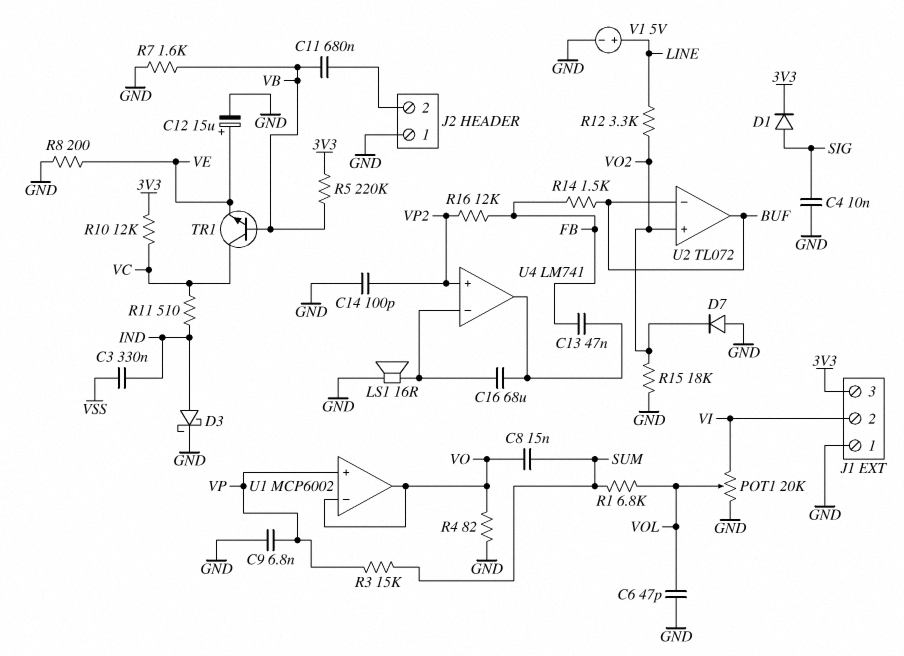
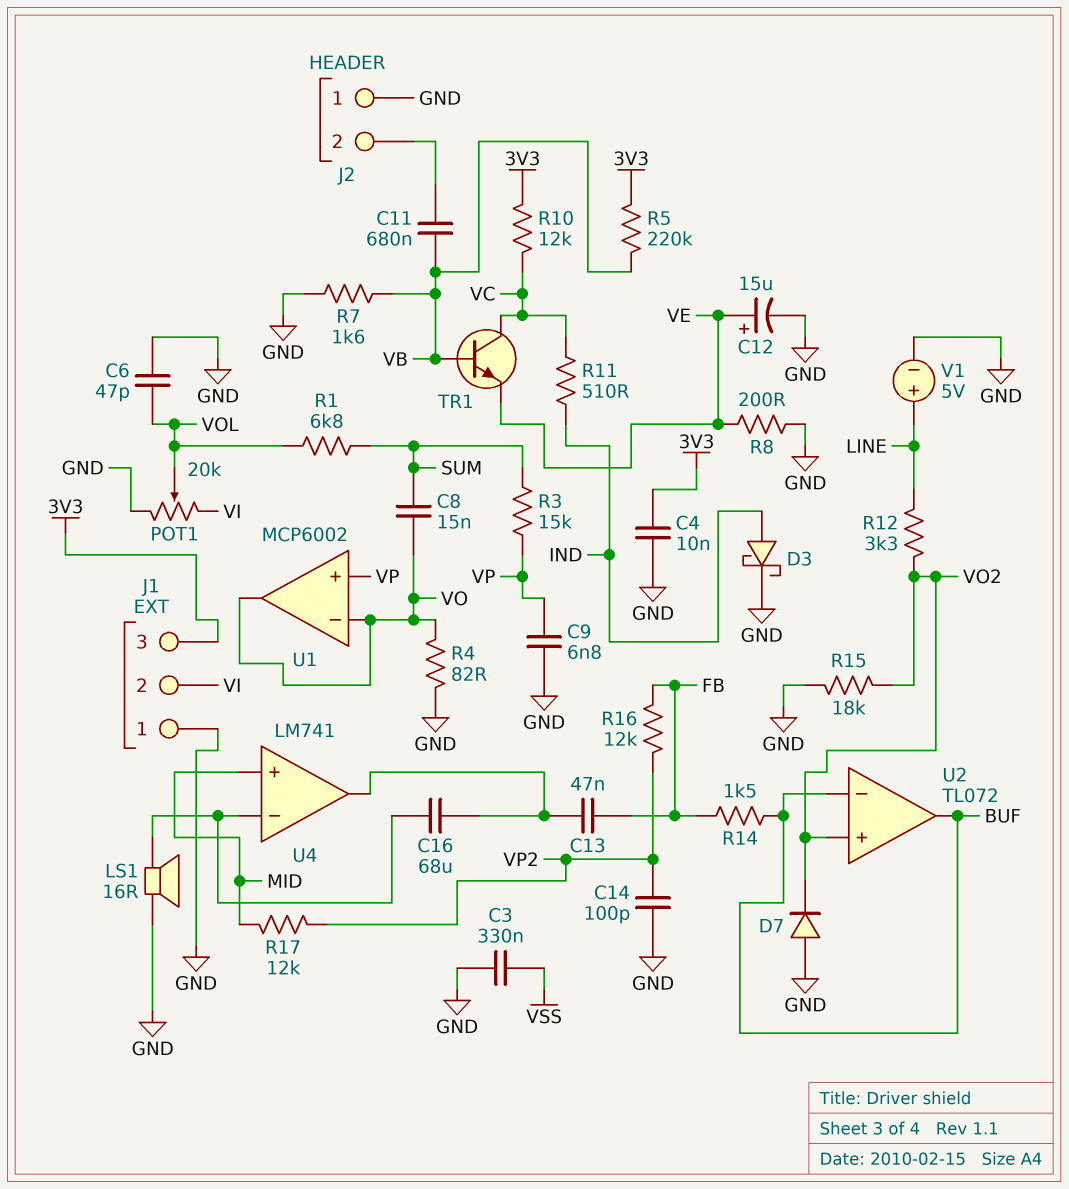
C3: 330nF (IND, VSS) -> 330nF (GND, VSS)
C4: 10nF (GND, SIG) -> 10nF (3V3, GND)
D1: diode (A SIG, K 3V3) -> none
R17: none -> 12k (MID, VP2)
U4 pin in+: VP2 -> MID

